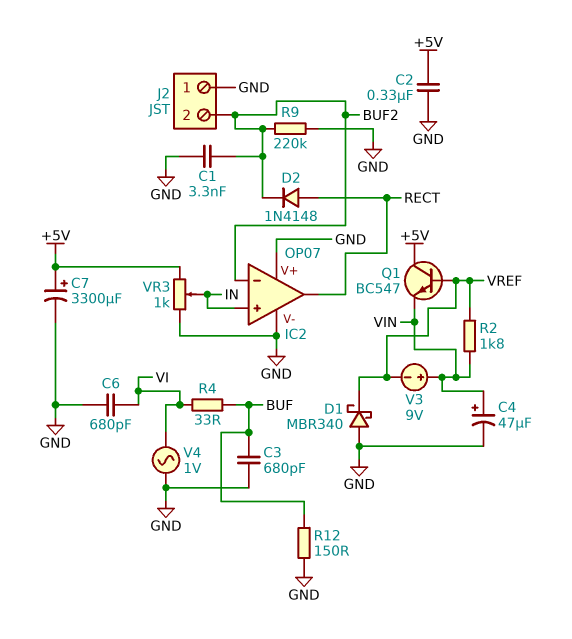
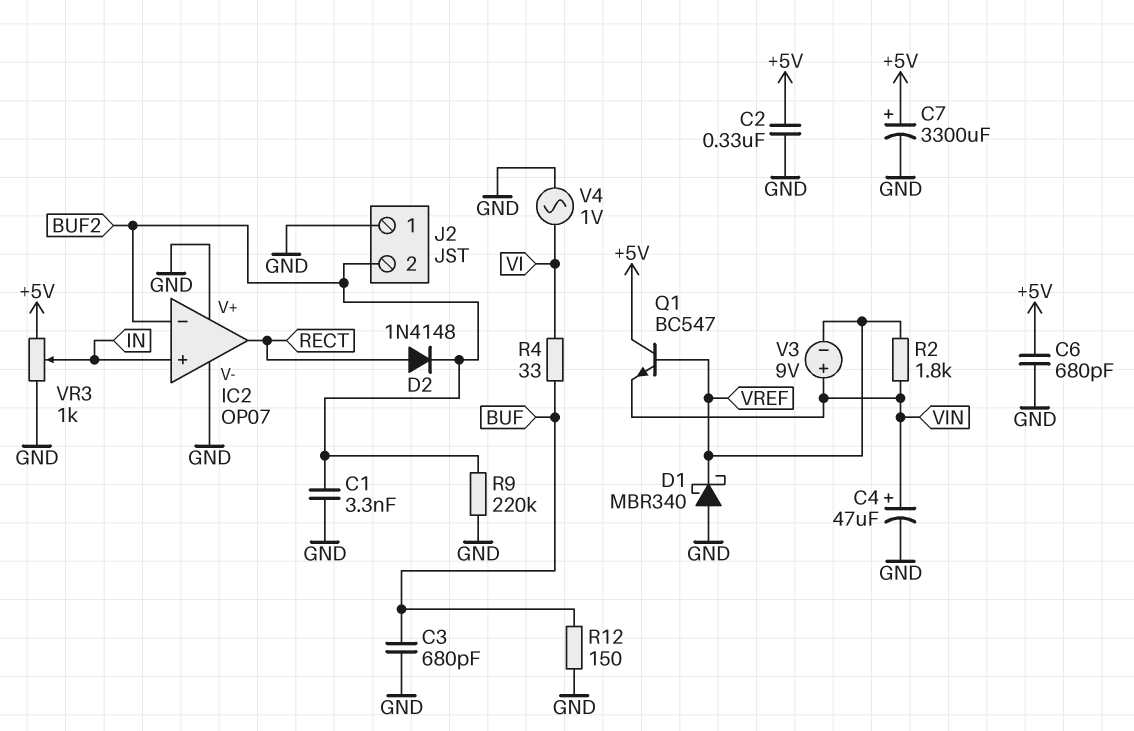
C6: 680pF (GND, VI) -> 680pF (+5V, GND)

